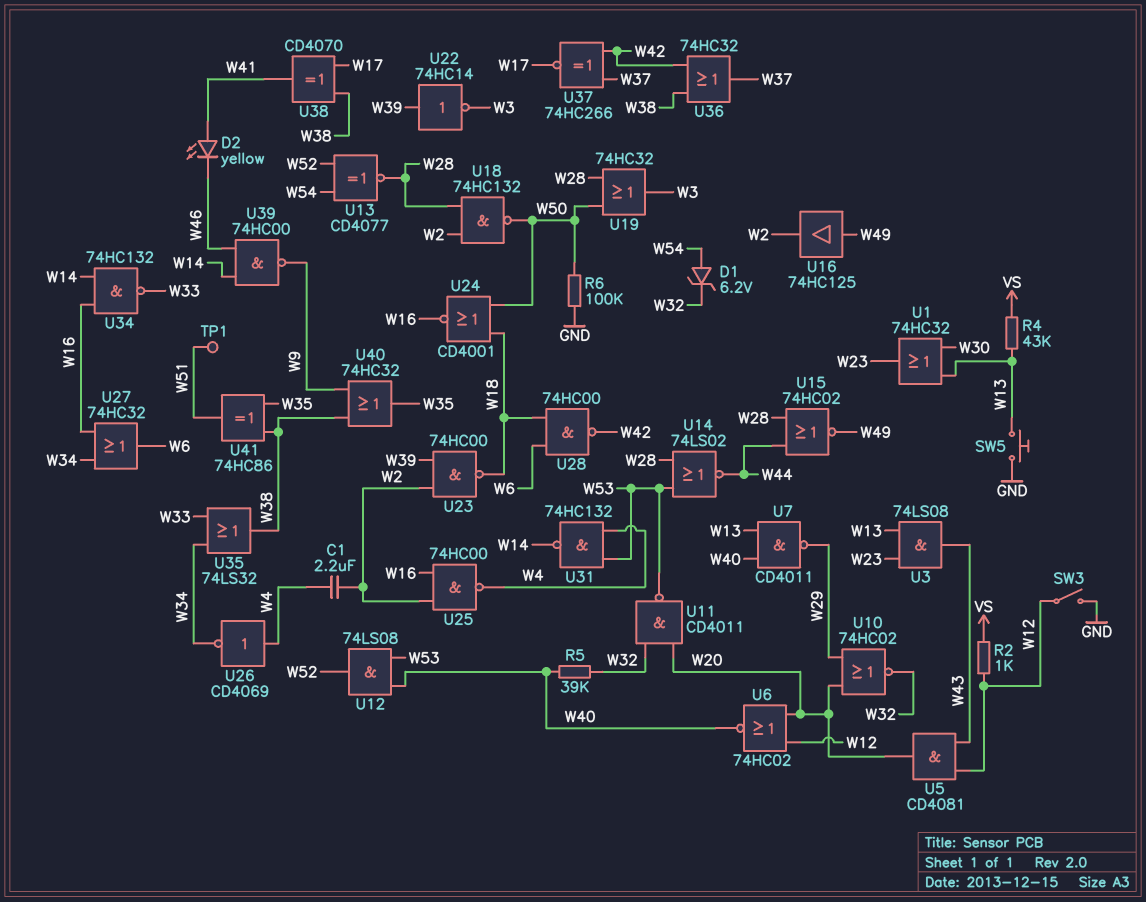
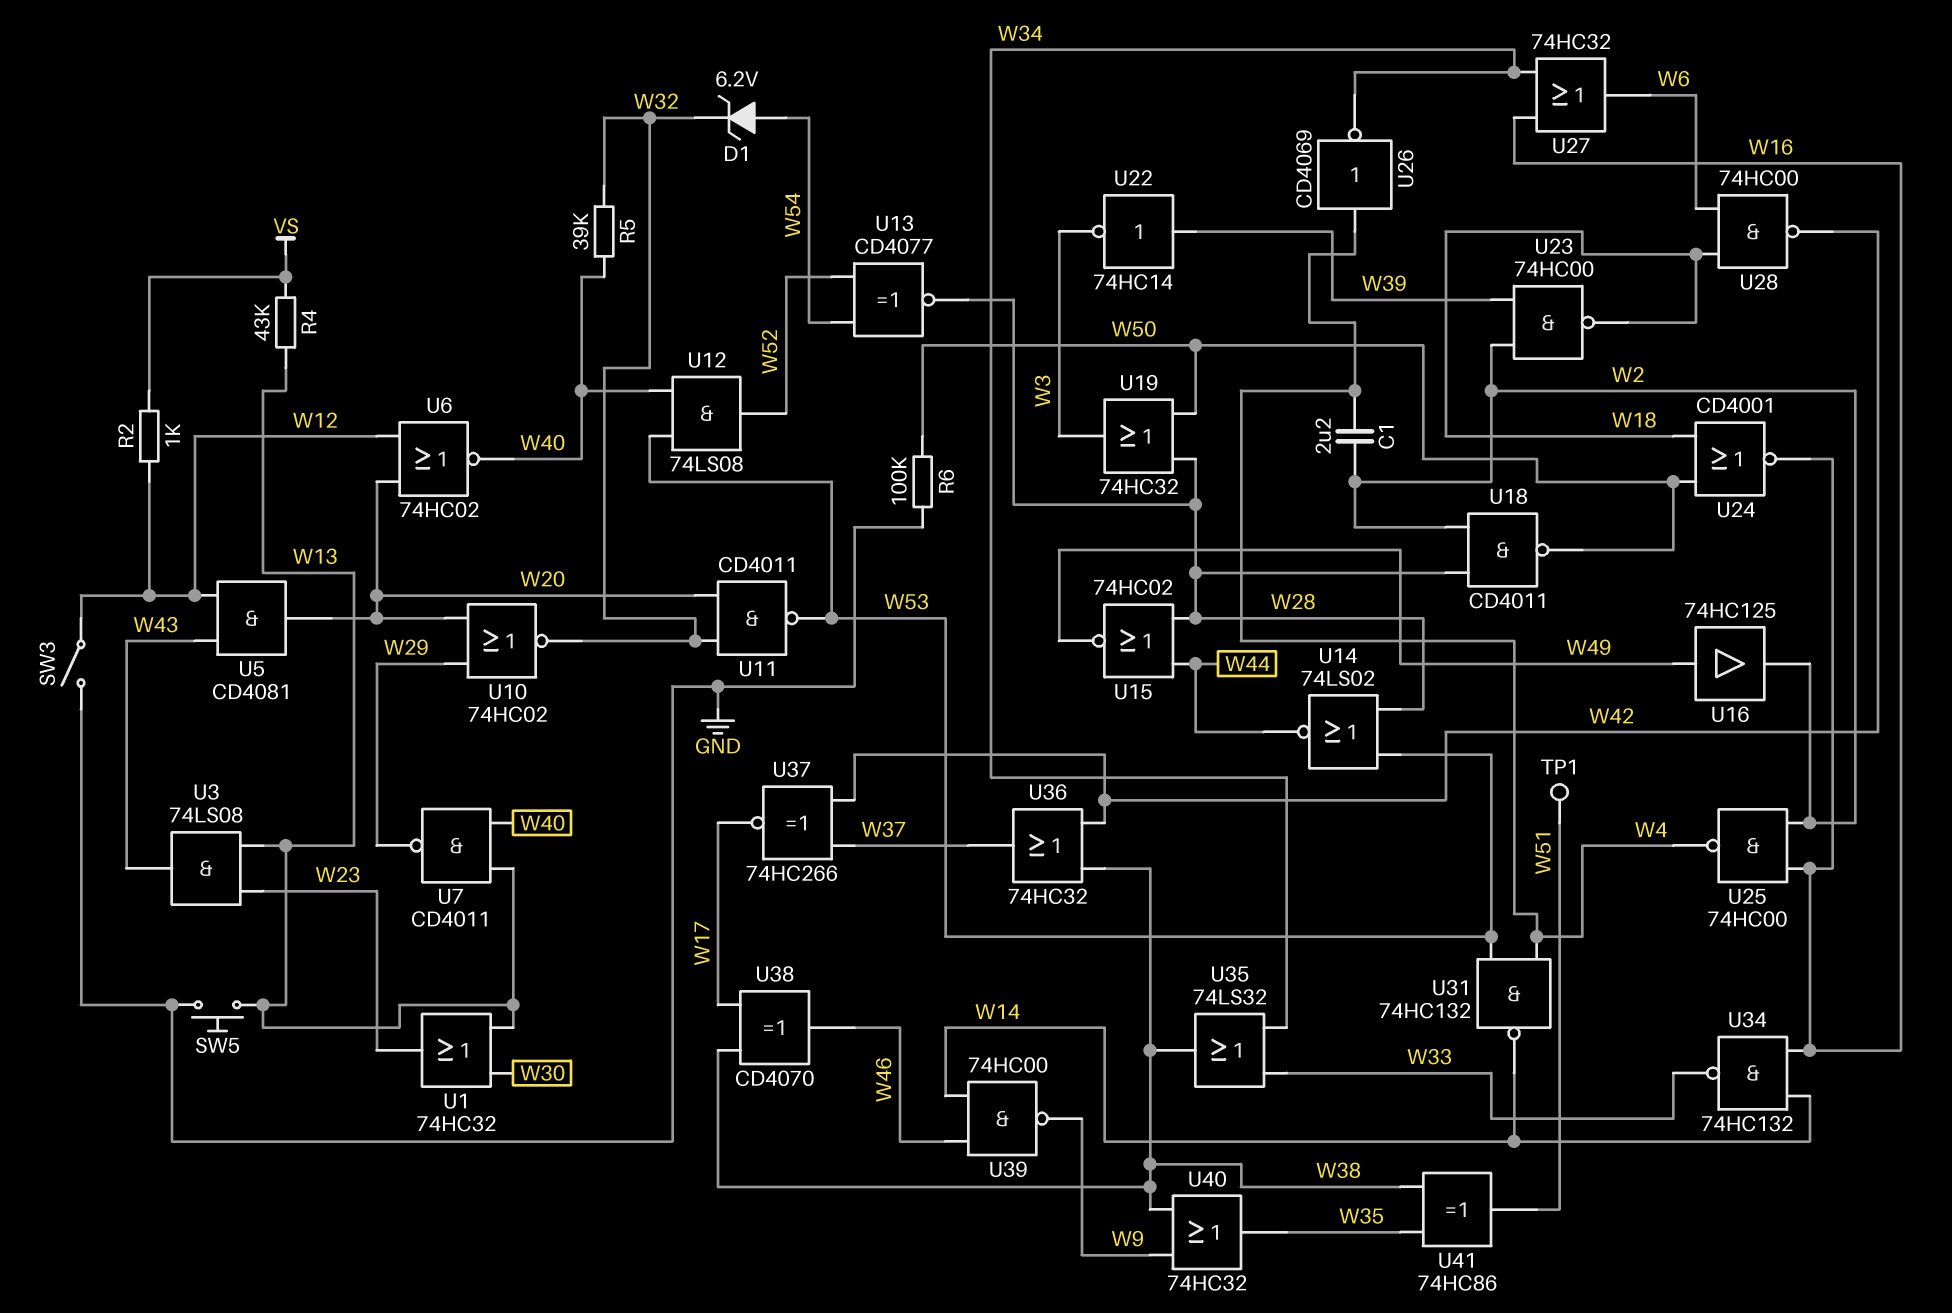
D2: LED yellow (A W41, K W46) -> none
U18: NAND 74HC132 (in W2, in W28, out W50) -> NAND CD4011 (in W2, in W28, out W50)
U38: XOR CD4070 (in W17, in W38, out W41) -> XOR CD4070 (in W17, in W38, out W46)

